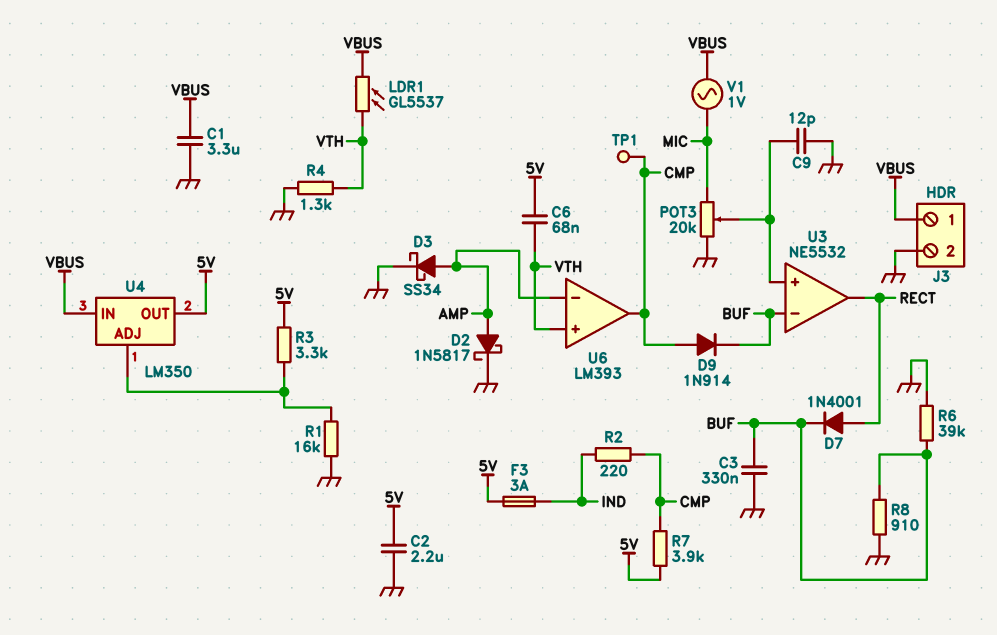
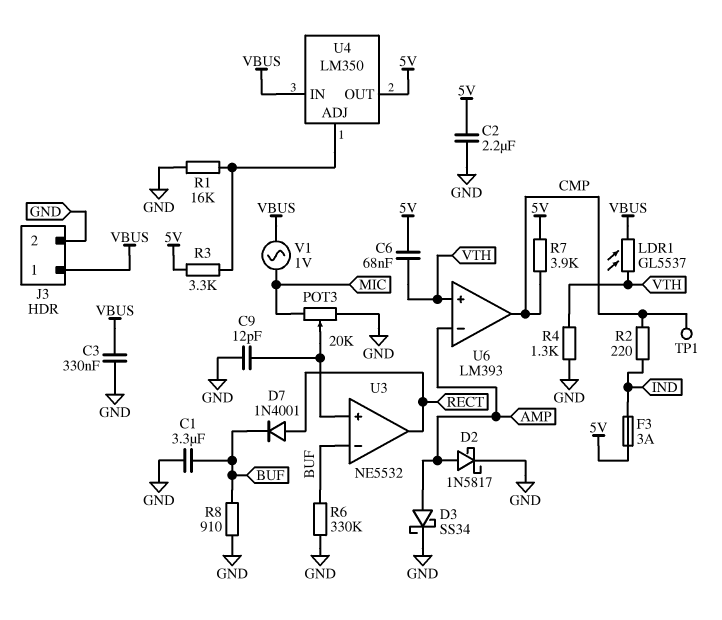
C1: 3.3uF (GND, VBUS) -> 3.3uF (BUF, GND)
C3: 330nF (BUF, GND) -> 330nF (GND, VBUS)
D9: diode 1N914 (A CMP, K BUF) -> none
R6: 39k (BUF, GND) -> 330k (BUF, GND)

